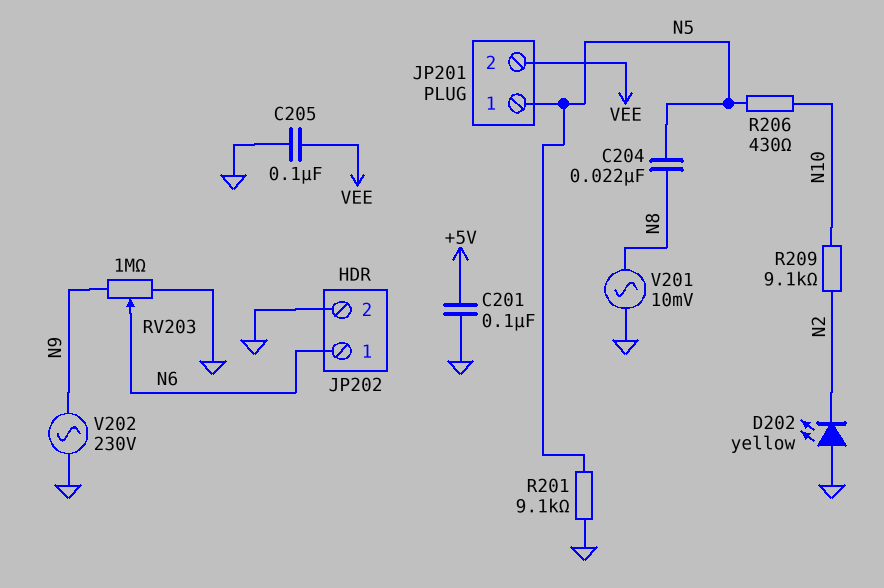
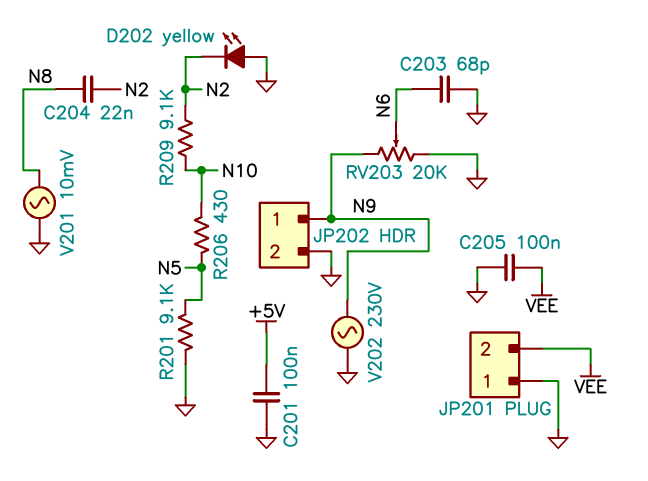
C203: none -> 68pF (GND, N6)
C204: 22nF (N5, N8) -> 22nF (N2, N8)
JP201 pin 1: N5 -> GND
JP202 pin 1: N6 -> N9
RV203: 1M (GND, N9, wiper N6) -> 20k (GND, N9, wiper N6)

